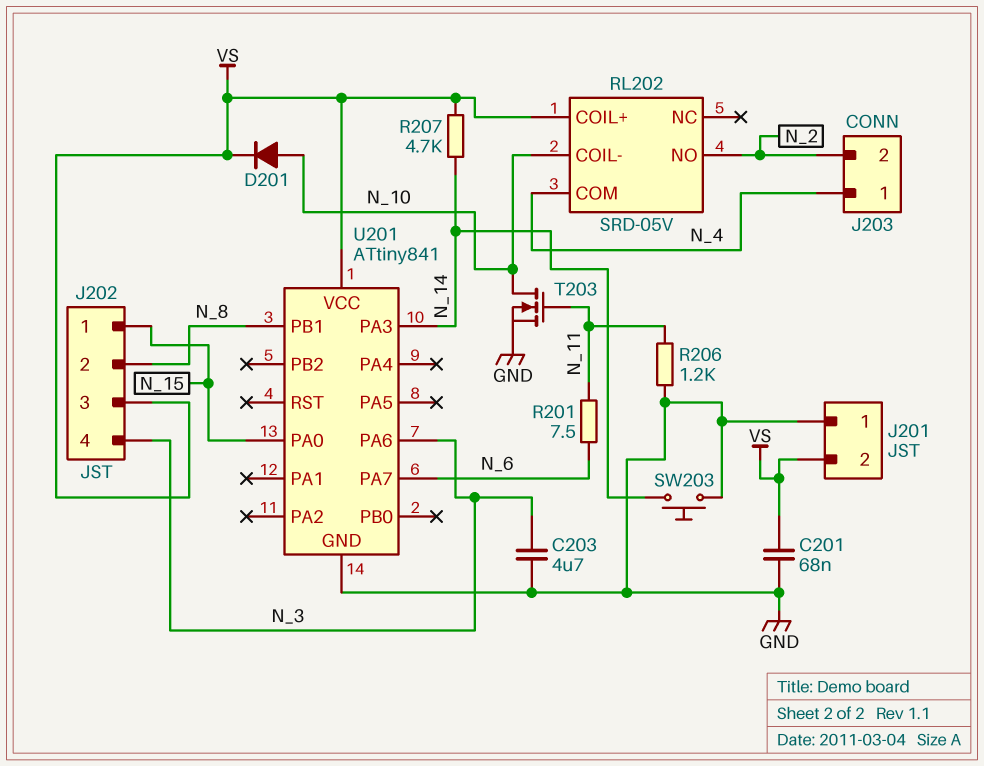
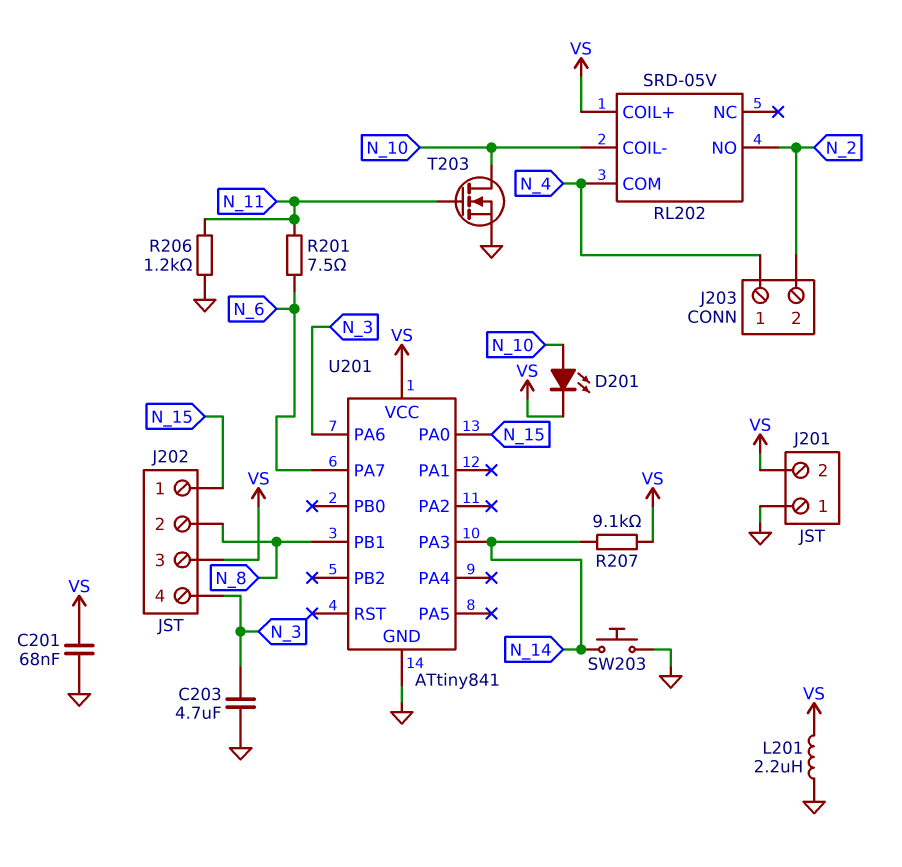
D201: diode (A N_10, K VS) -> LED (A N_10, K VS)
L201: none -> 2.2uH (GND, VS)
R207: 4.7k (N_14, VS) -> 9.1k (N_14, VS)

